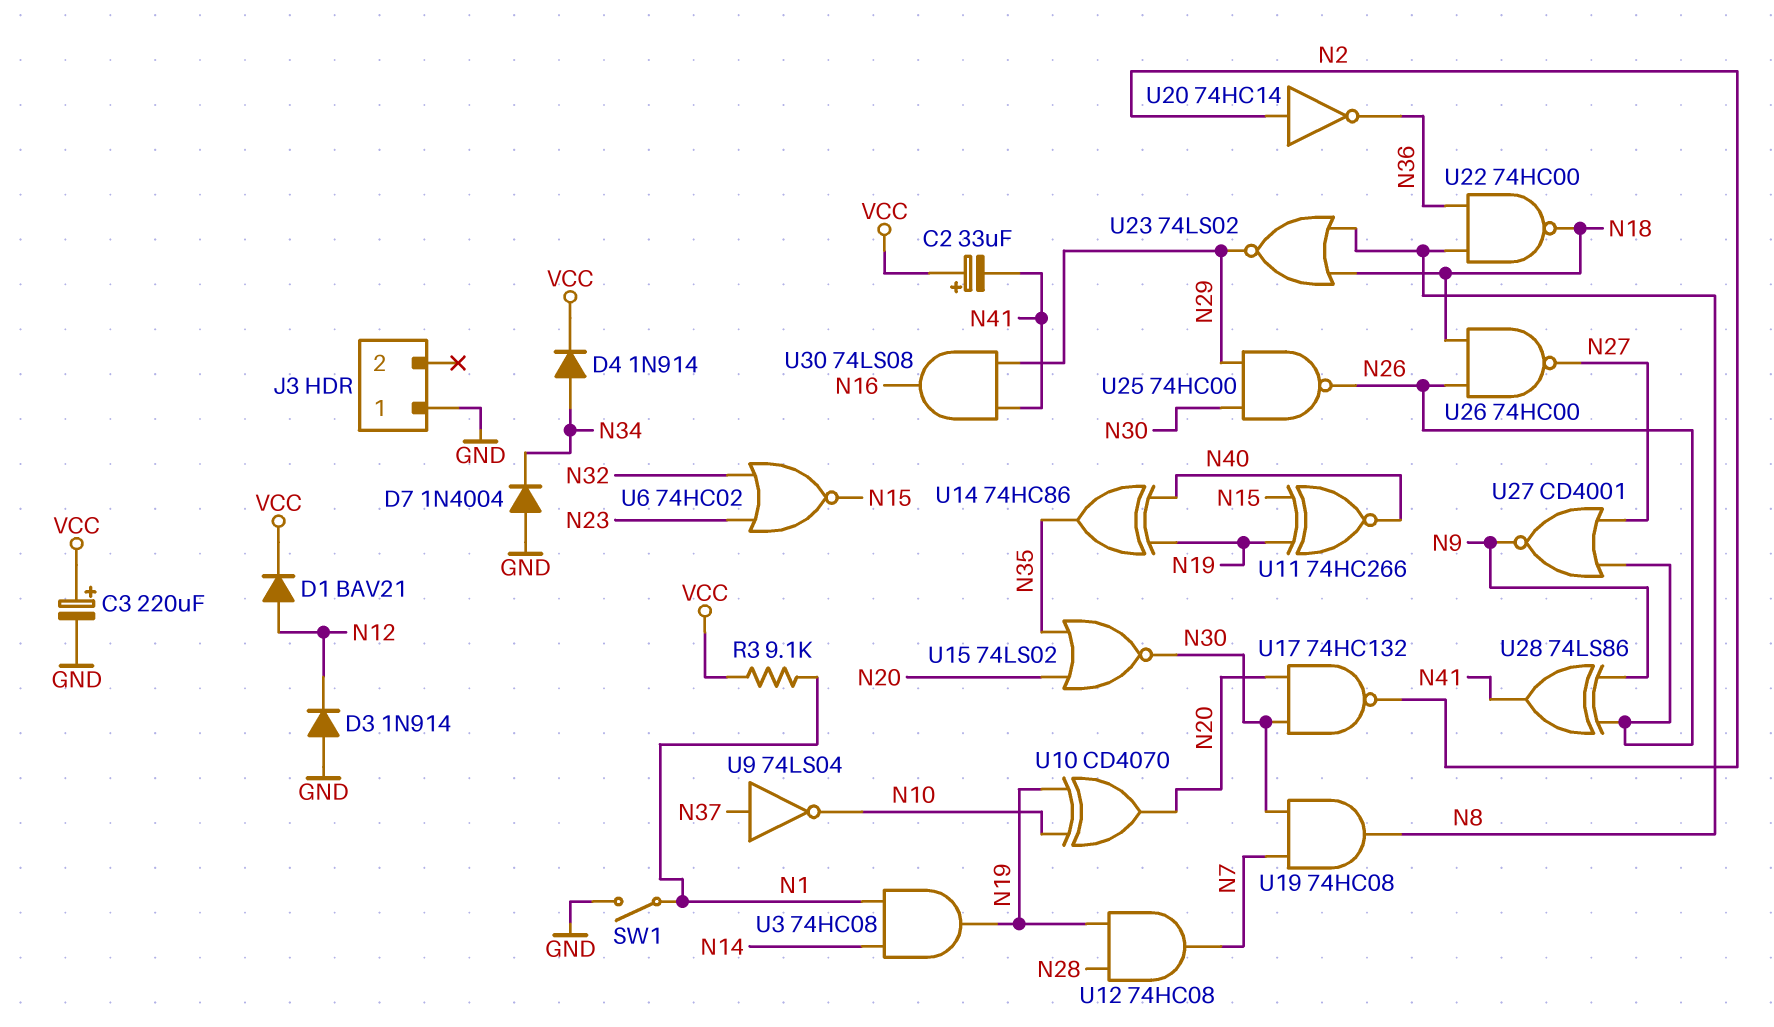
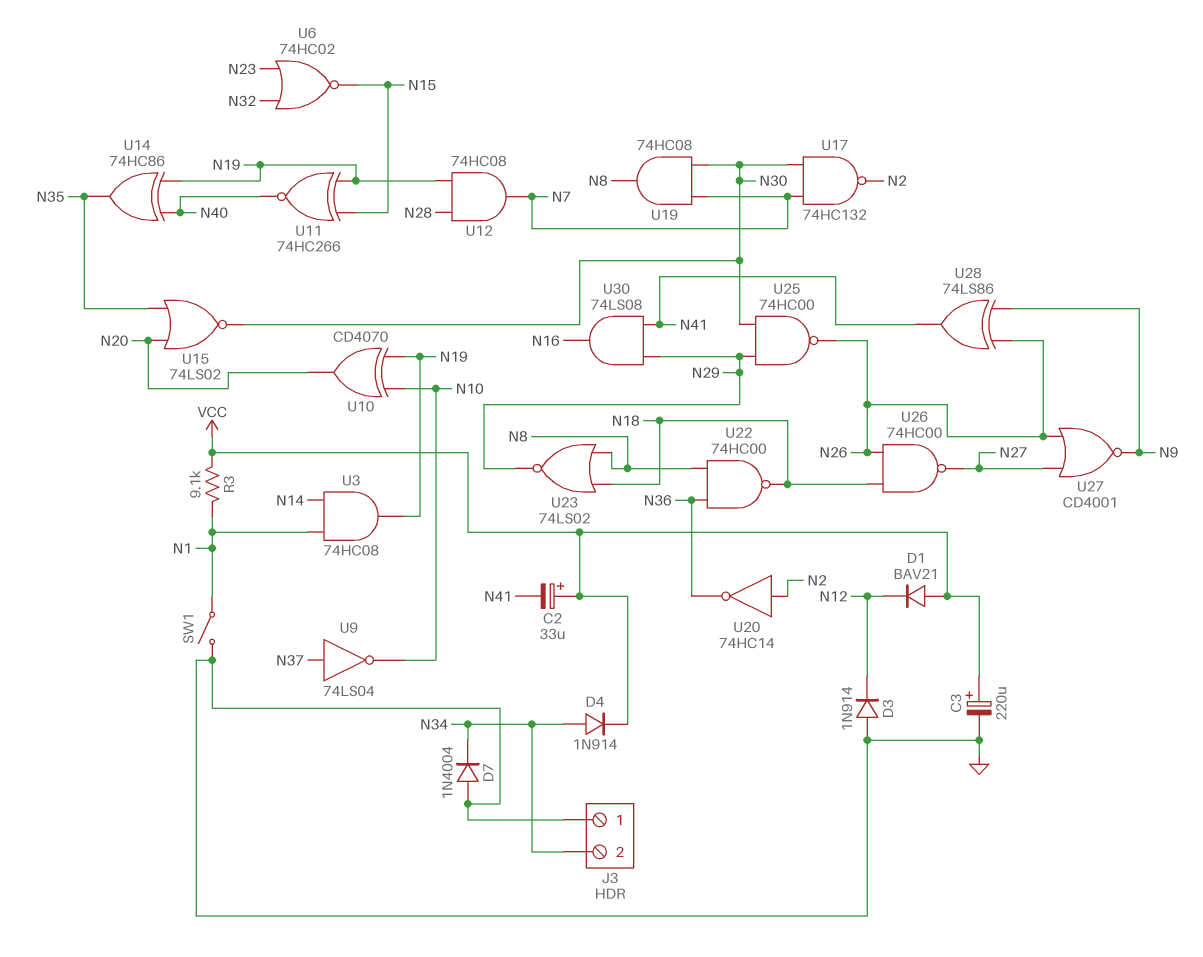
D1: diode BAV21 (A N12, K VCC) -> diode BAV21 (A VCC, K N12)
J3 pin 2: none -> N34
U17: NAND 74HC132 (in N20, in N30, out N2) -> NAND 74HC132 (in N7, in N30, out N2)

